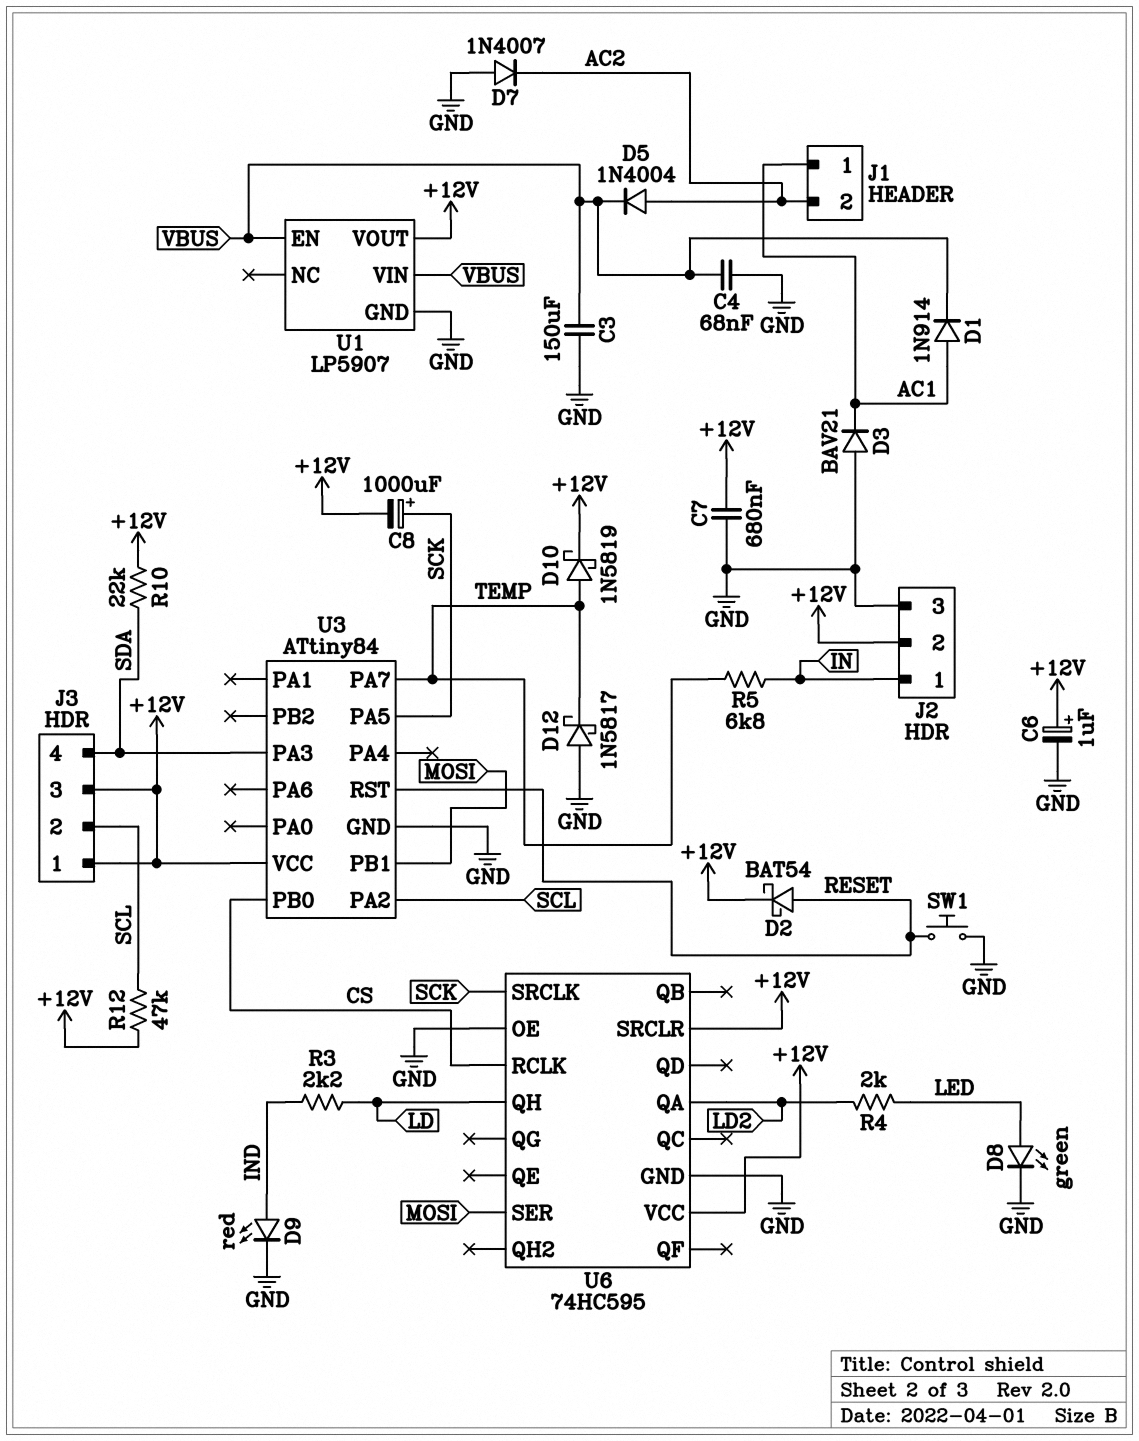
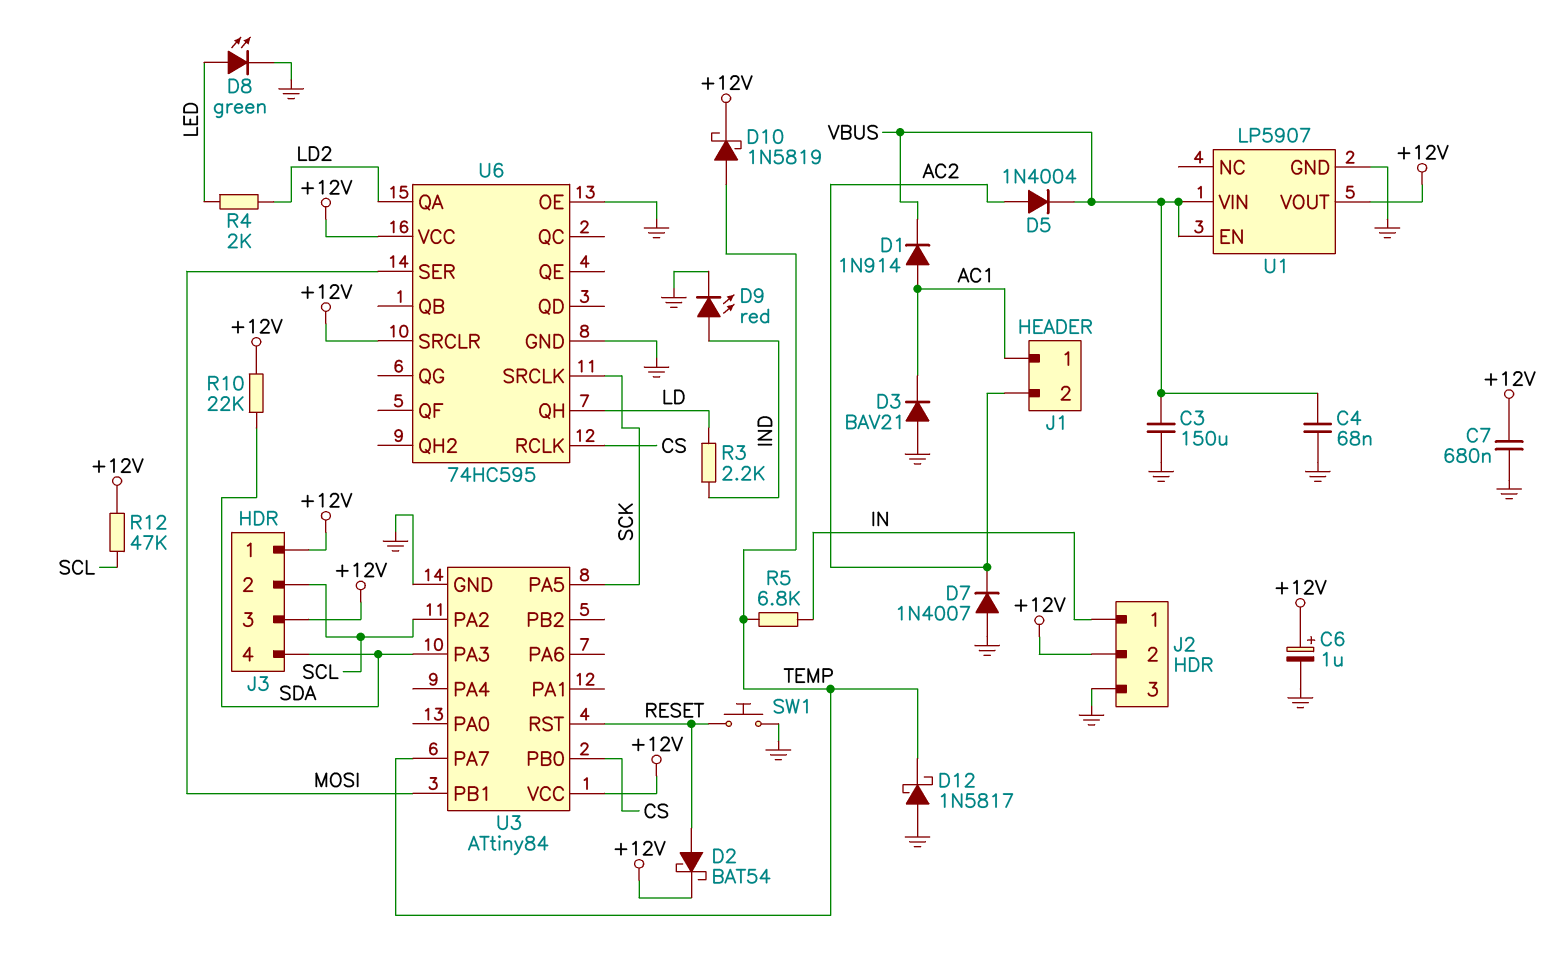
C8: 1000uF (plus SCK, minus +12V) -> none

